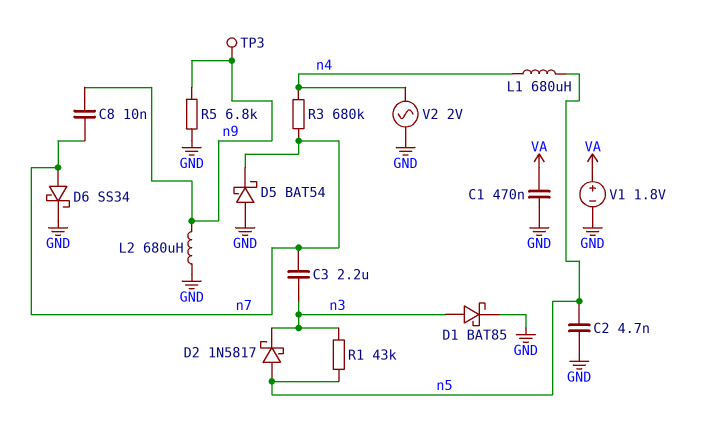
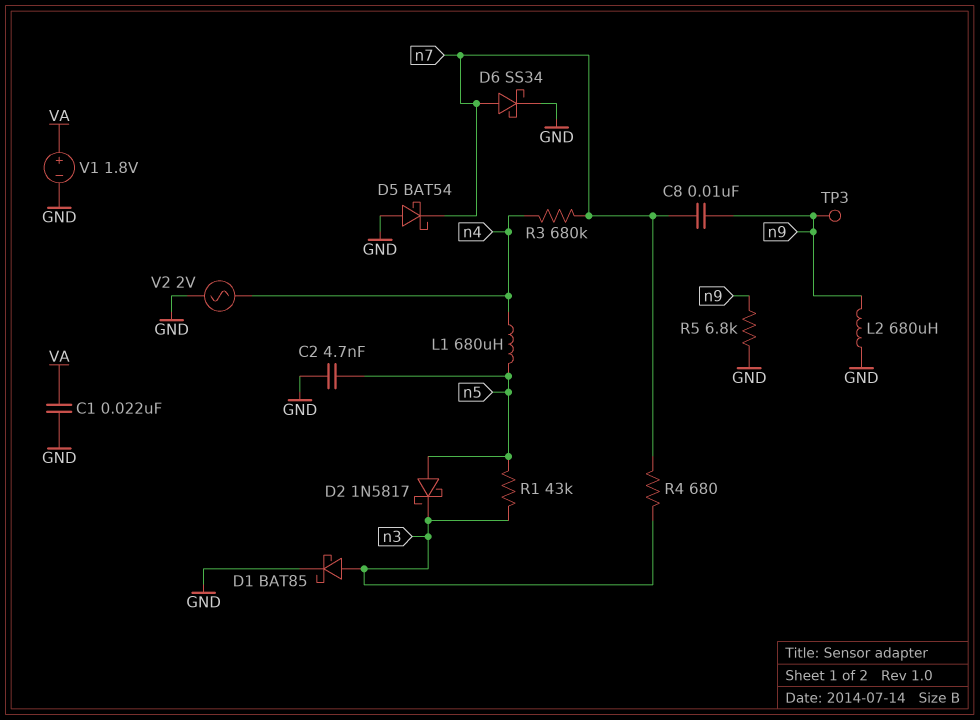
C1: 470nF (GND, VA) -> 22nF (GND, VA)
C3: 2.2uF (n3, n7) -> none
R4: none -> 680 (n3, n7)

